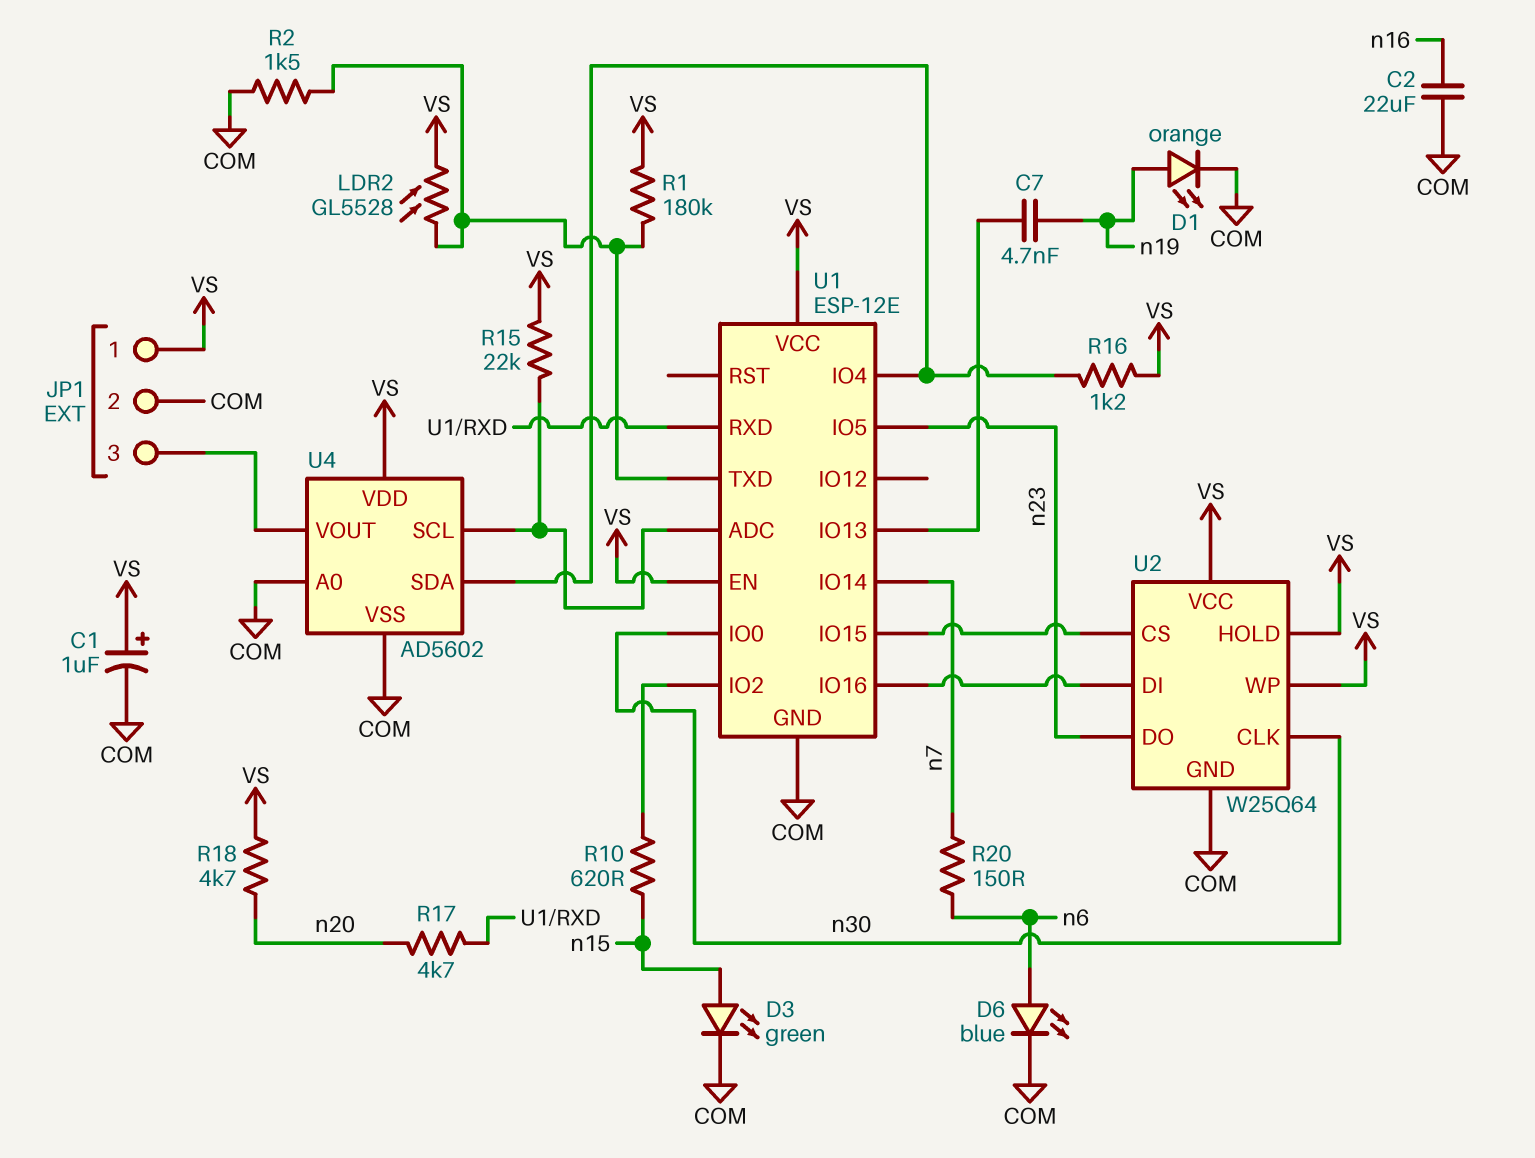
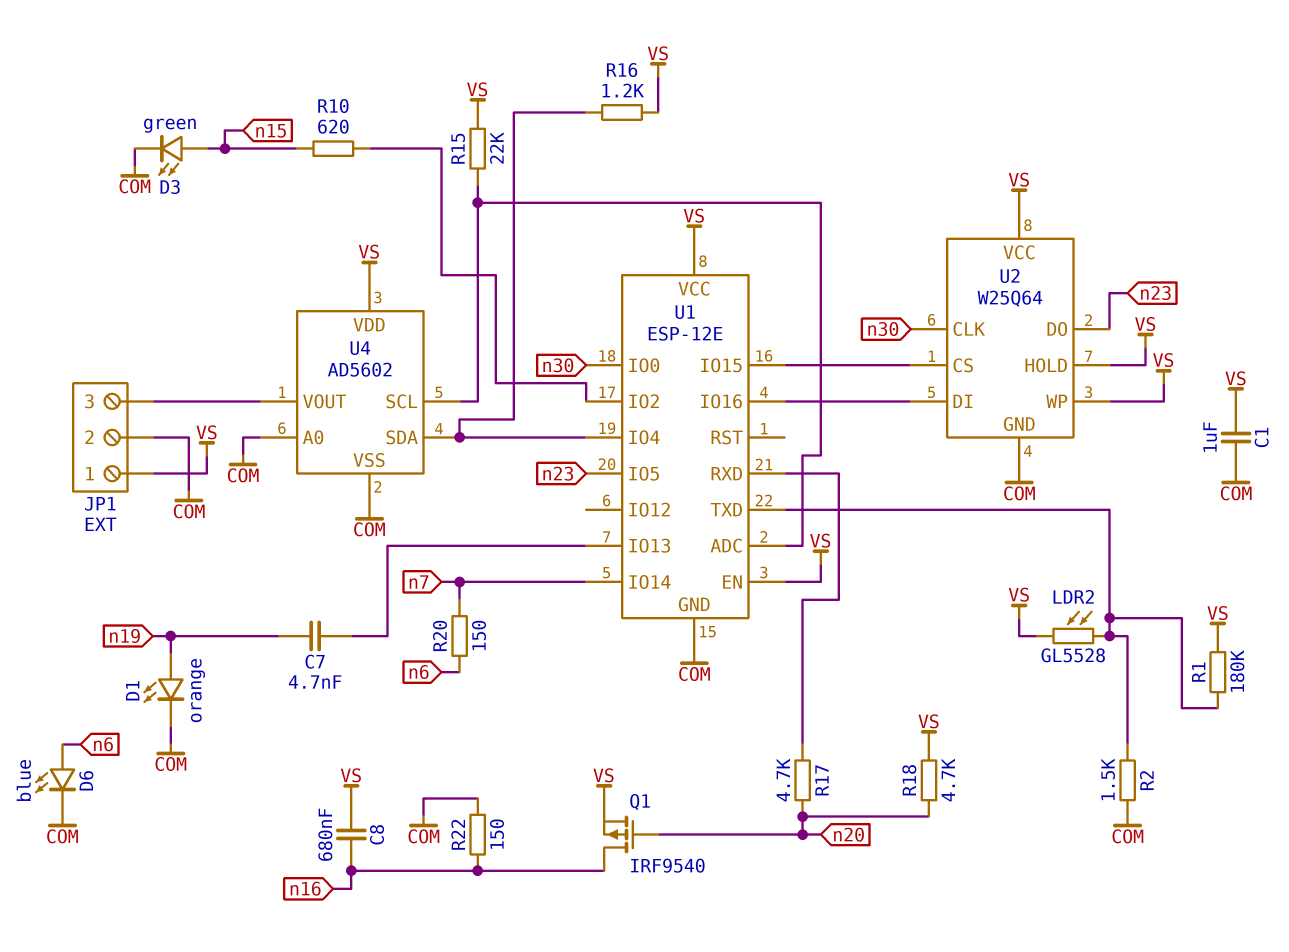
C1: 1uF (plus VS, minus COM) -> 1uF (COM, VS)
C2: 22uF (COM, n16) -> none
C8: none -> 680nF (VS, n16)
Q1: none -> PMOS IRF9540 (G n20, D n16, S VS)
R22: none -> 150 (COM, n16)

